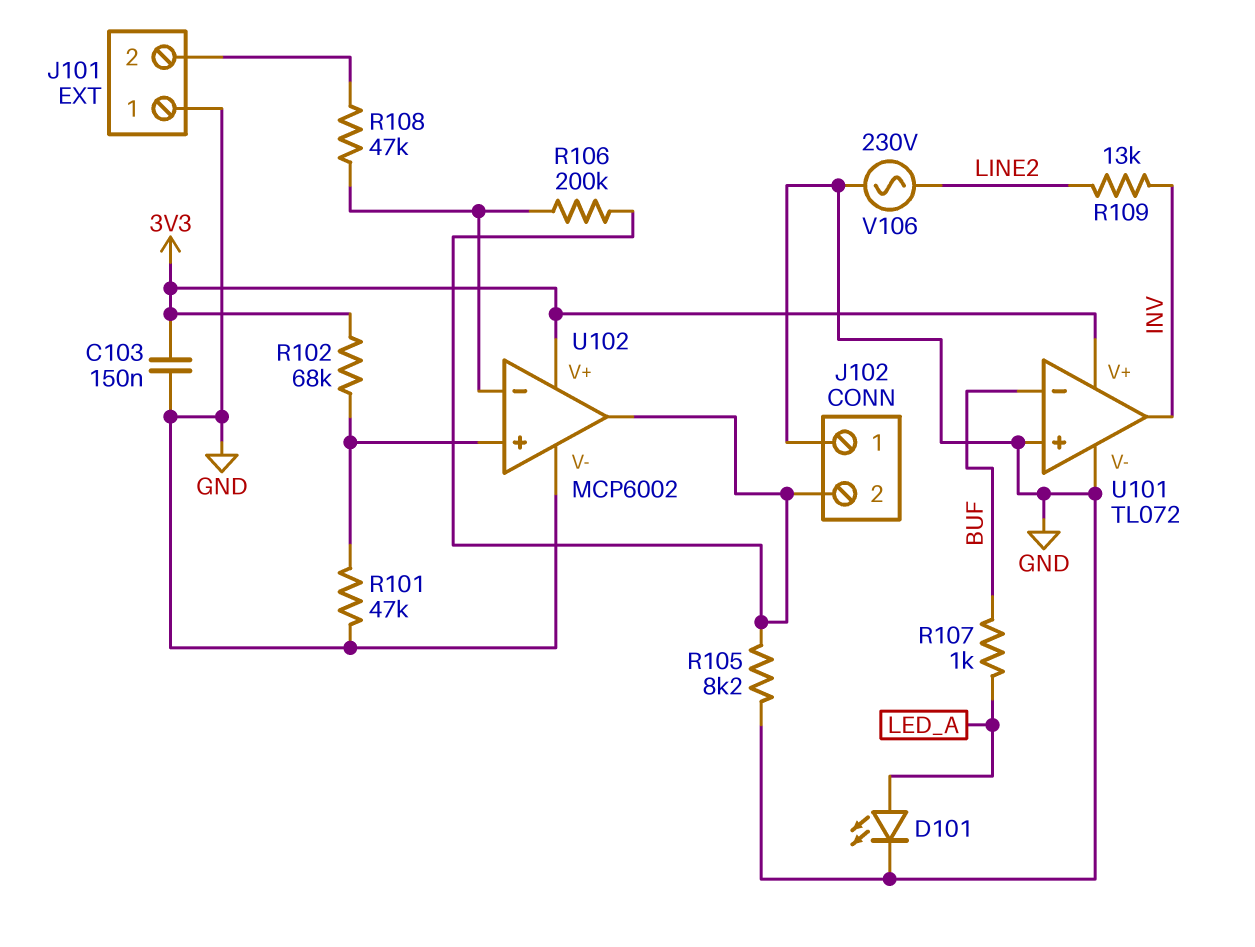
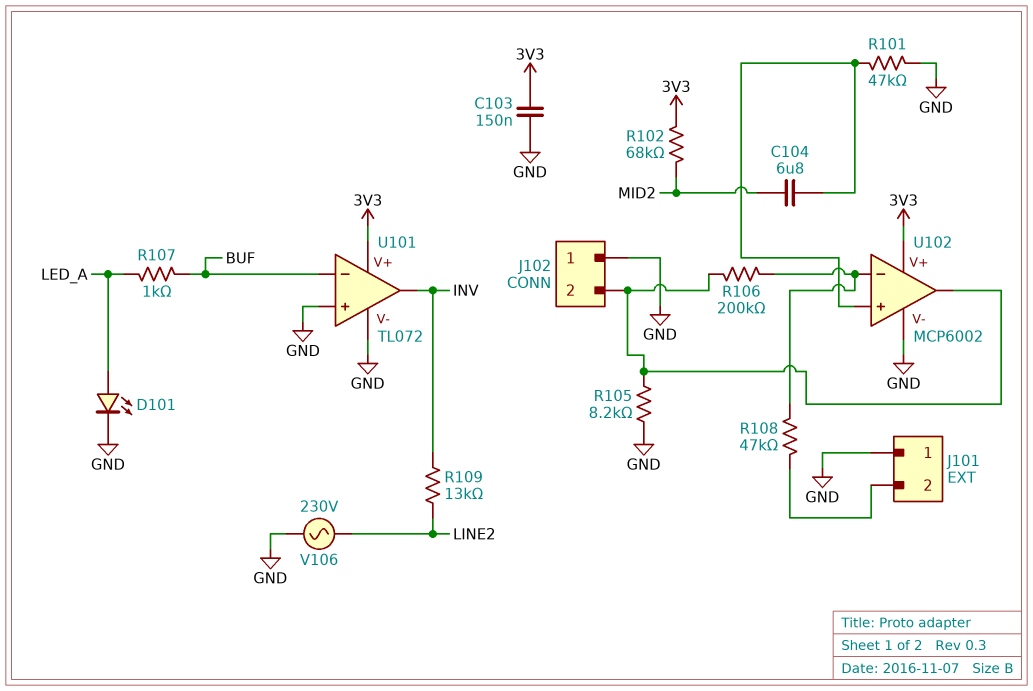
C104: none -> 6.8uF (MID2, U102/in+)
R102: 68k (3V3, U102/in+) -> 68k (3V3, MID2)

